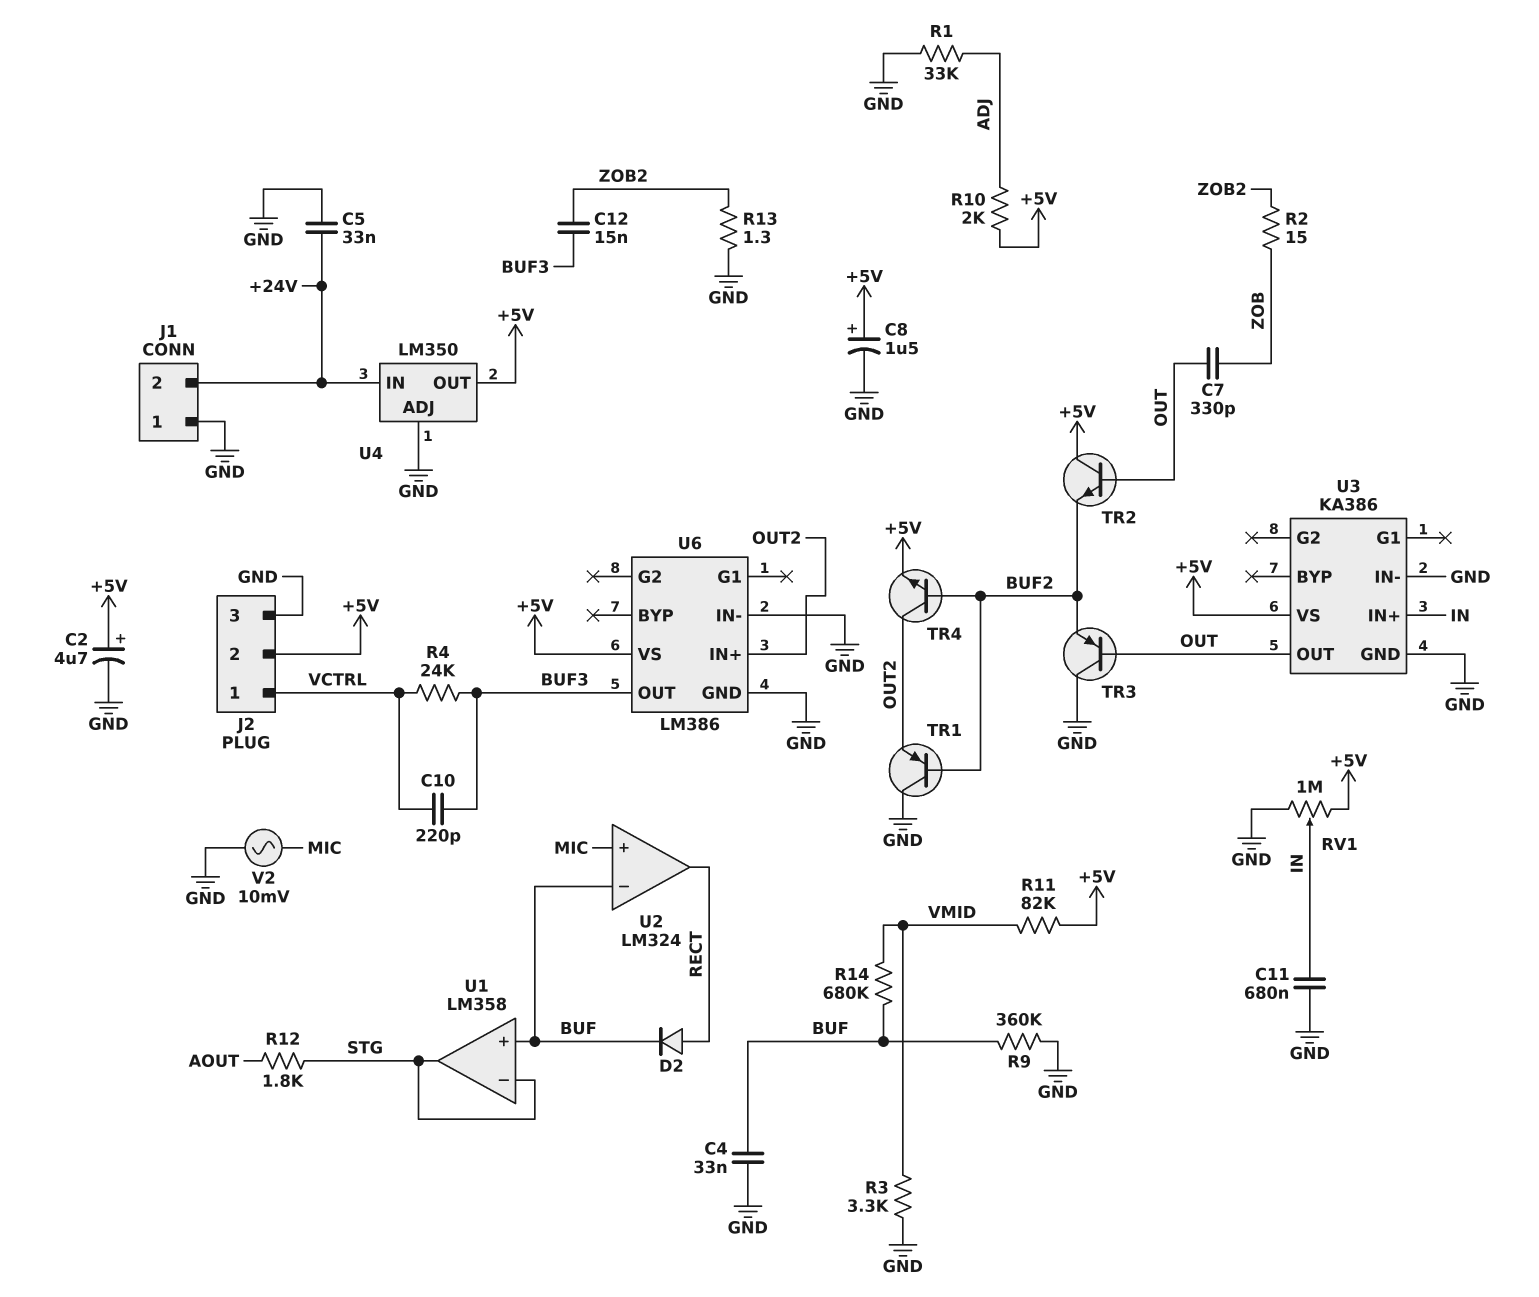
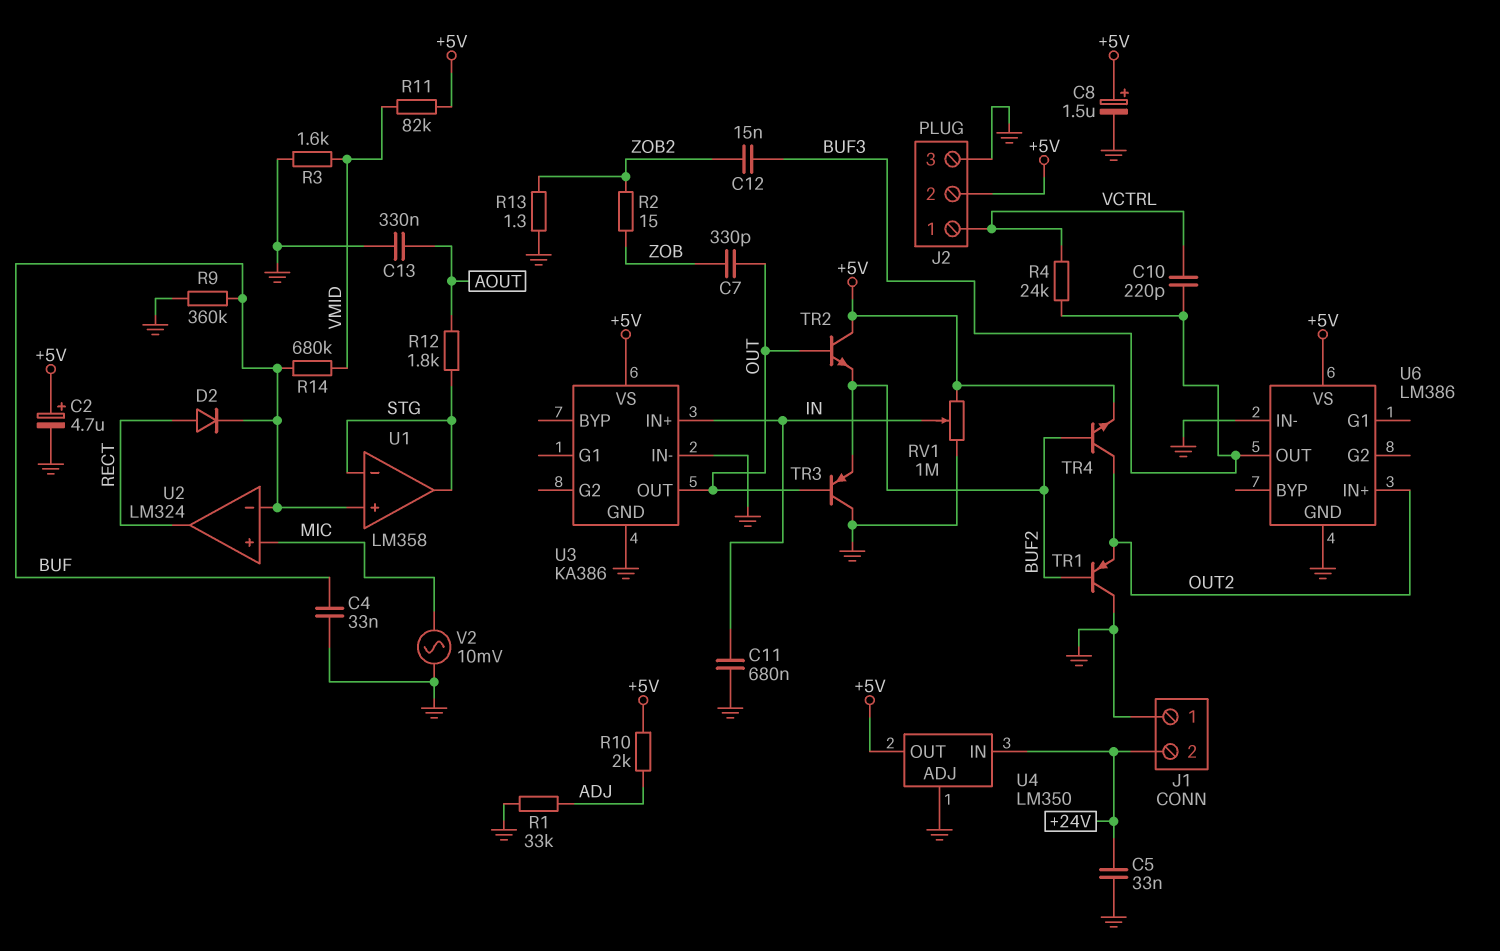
C13: none -> 330nF (AOUT, GND)
R3: 3.3k (GND, VMID) -> 1.6k (GND, VMID)

